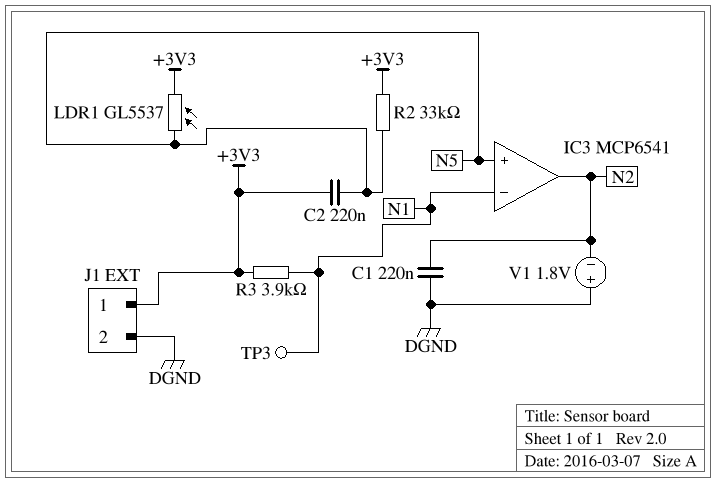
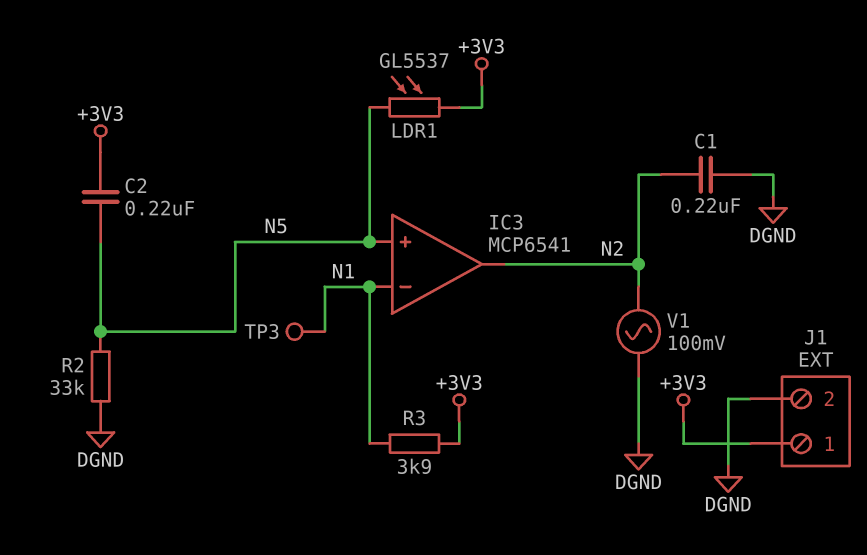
R2: 33k (+3V3, N5) -> 33k (DGND, N5)
V1: 1.8V (plus DGND, minus N2) -> AC 100mV (DGND, N2)

